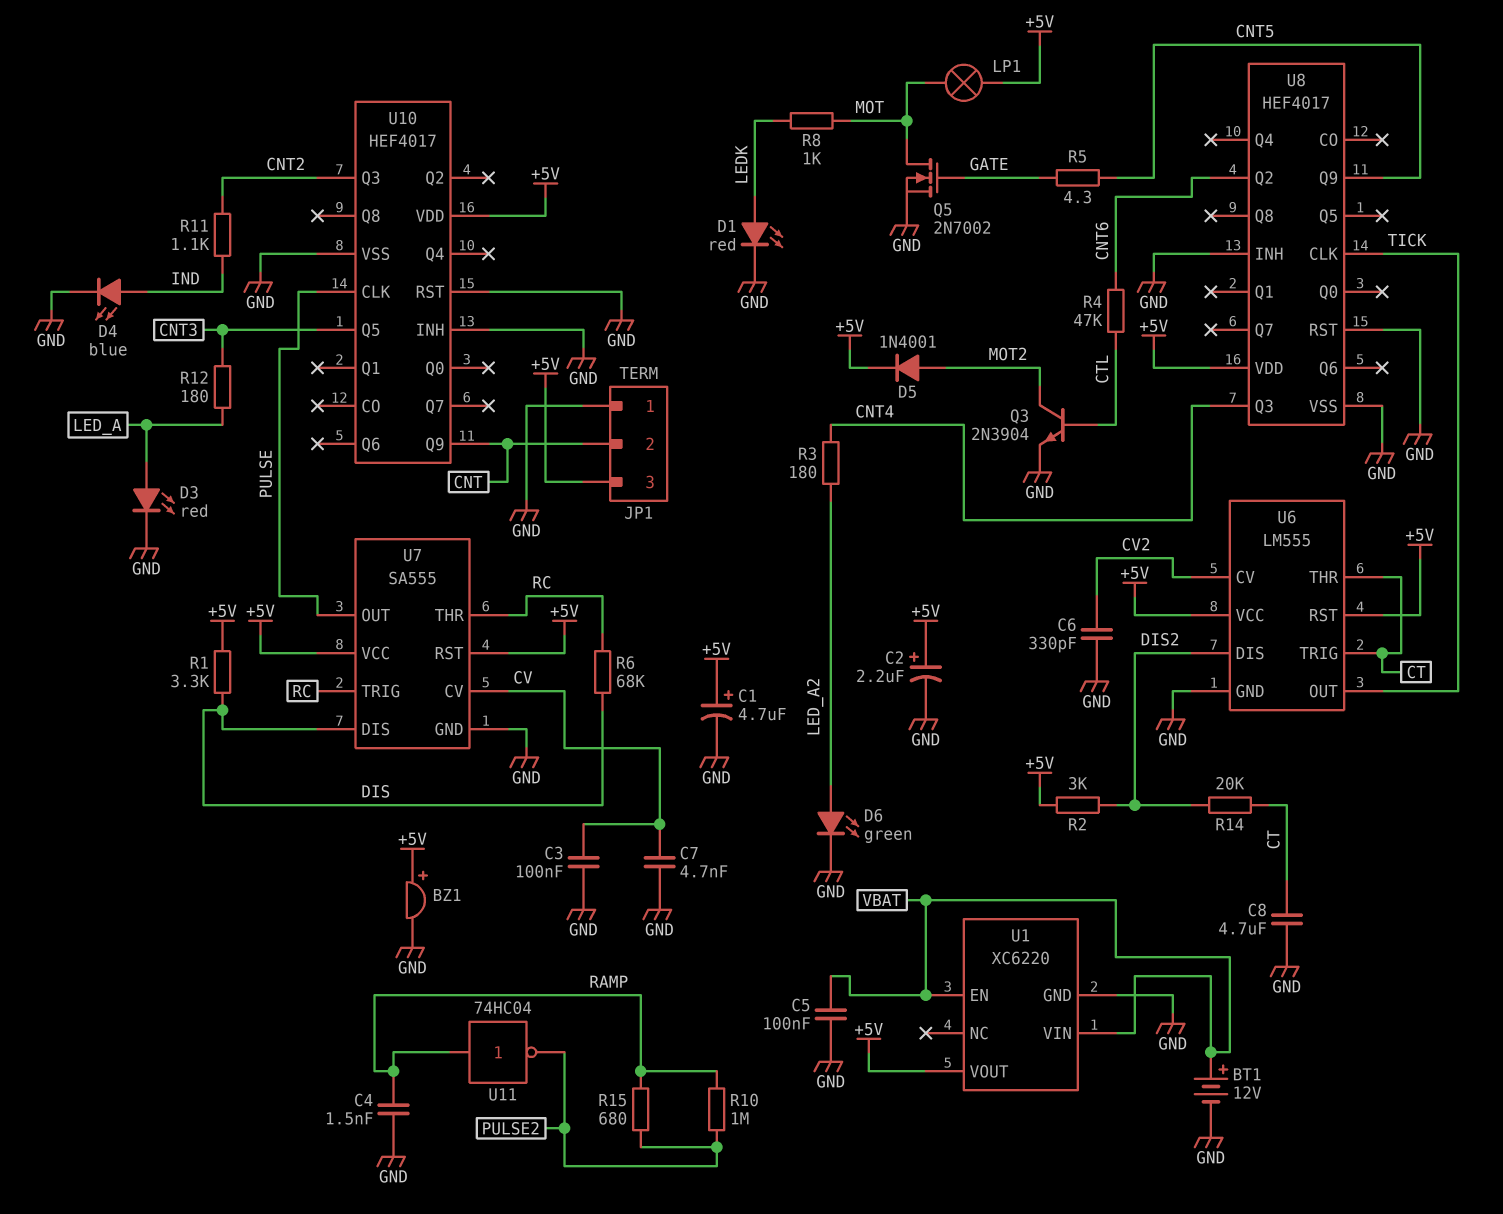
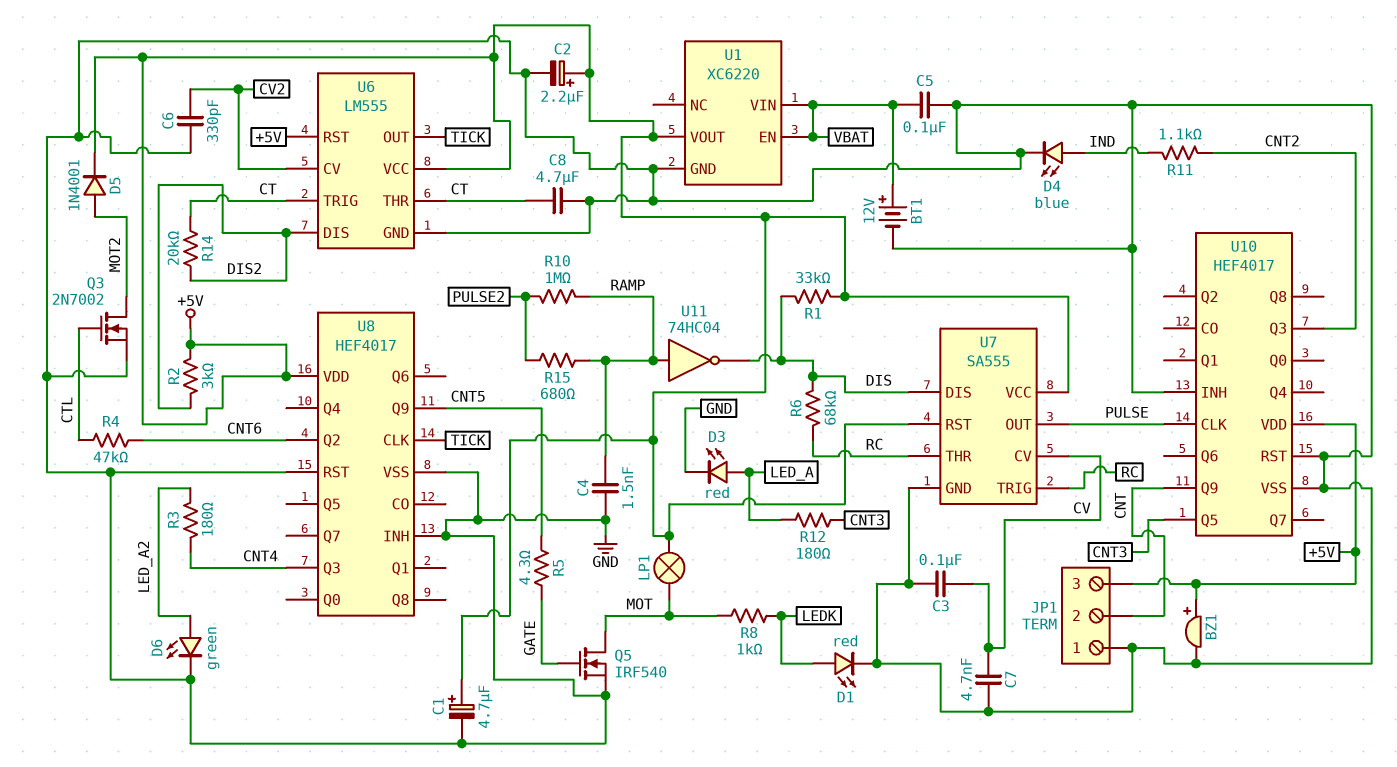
Q3: NPN 2N3904 (B CTL, C MOT2, E GND) -> NMOS 2N7002 (G CTL, D MOT2, S GND)
Q5: NMOS 2N7002 (G GATE, D MOT, S GND) -> NMOS IRF540 (G GATE, D MOT, S GND)
R1: 3.3k (+5V, DIS) -> 33k (+5V, DIS)
U11: NOT 74HC04 (in RAMP, out PULSE2) -> NOT 74HC04 (in RAMP, out DIS)

